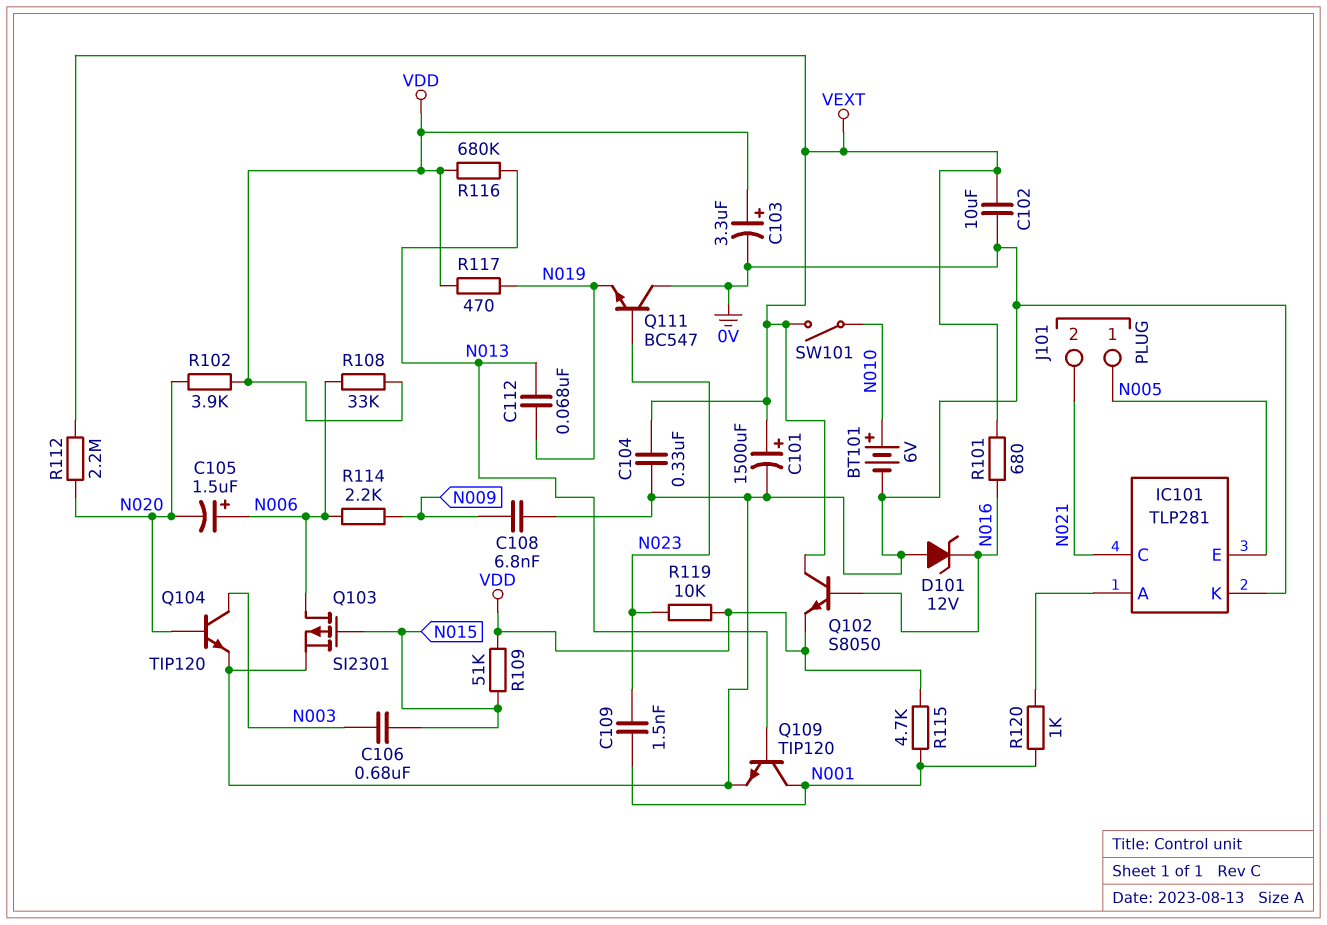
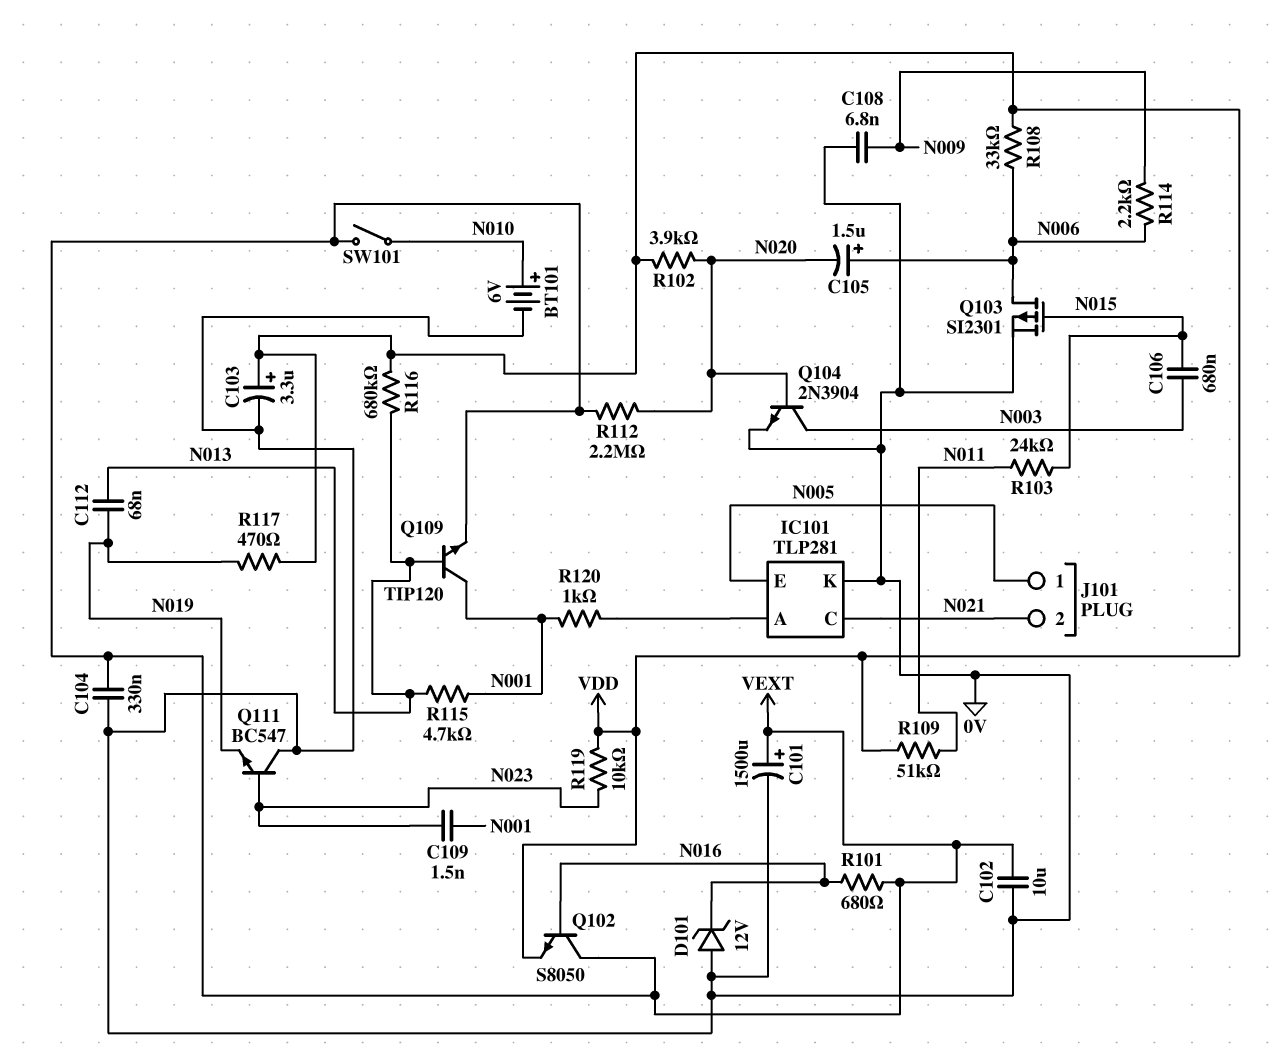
Q104: NPN TIP120 (B N020, C N003, E 0V) -> NPN 2N3904 (B N020, C N003, E 0V)
Q109: NPN TIP120 (B N013, C N001, E 0V) -> NPN TIP120 (B N013, C N001, E VEXT)
R103: none -> 24k (N011, N015)
R109: 51k (N015, VDD) -> 51k (N011, VDD)
R115: 4.7k (N001, VDD) -> 4.7k (N001, N013)

